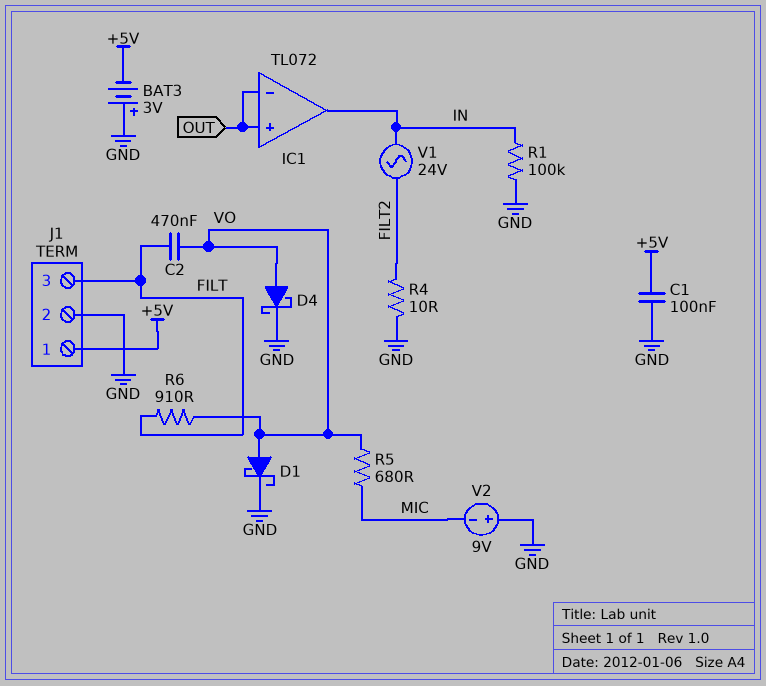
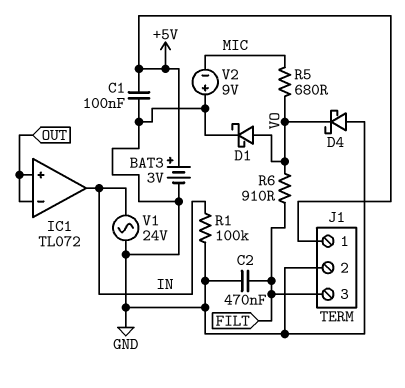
BAT3: 3V (plus GND, minus +5V) -> 3V (plus +5V, minus GND)
C2: 470nF (FILT, VO) -> 470nF (FILT, GND)
D4: schottky (A VO, K GND) -> schottky (A GND, K VO)
R4: 10 (FILT2, GND) -> none
V1: AC 24V (FILT2, IN) -> AC 24V (GND, IN)

